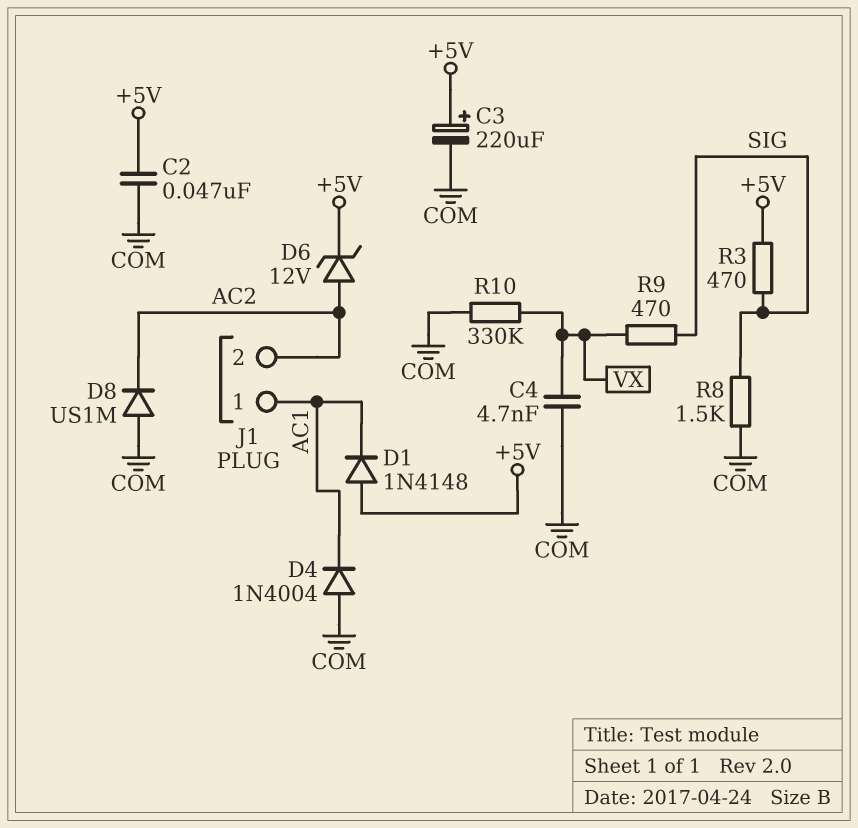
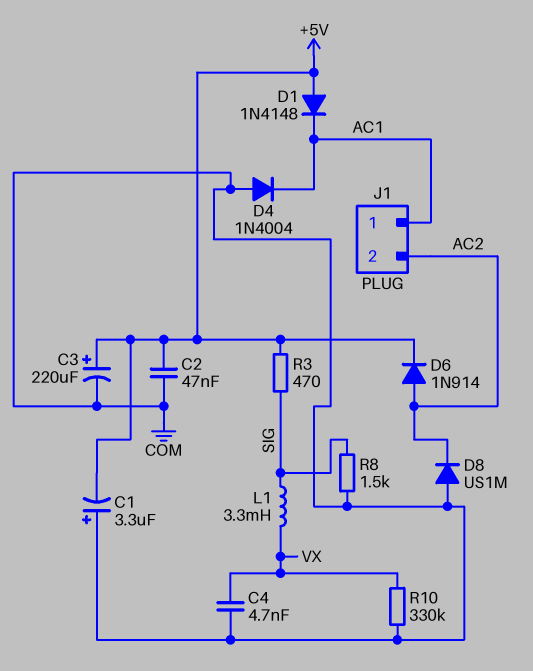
C1: none -> 3.3uF (plus COM, minus +5V)
D6: zener 12V (A AC2, K +5V) -> diode 1N914 (A AC2, K +5V)
L1: none -> 3.3mH (SIG, VX)
R9: 470 (SIG, VX) -> none

